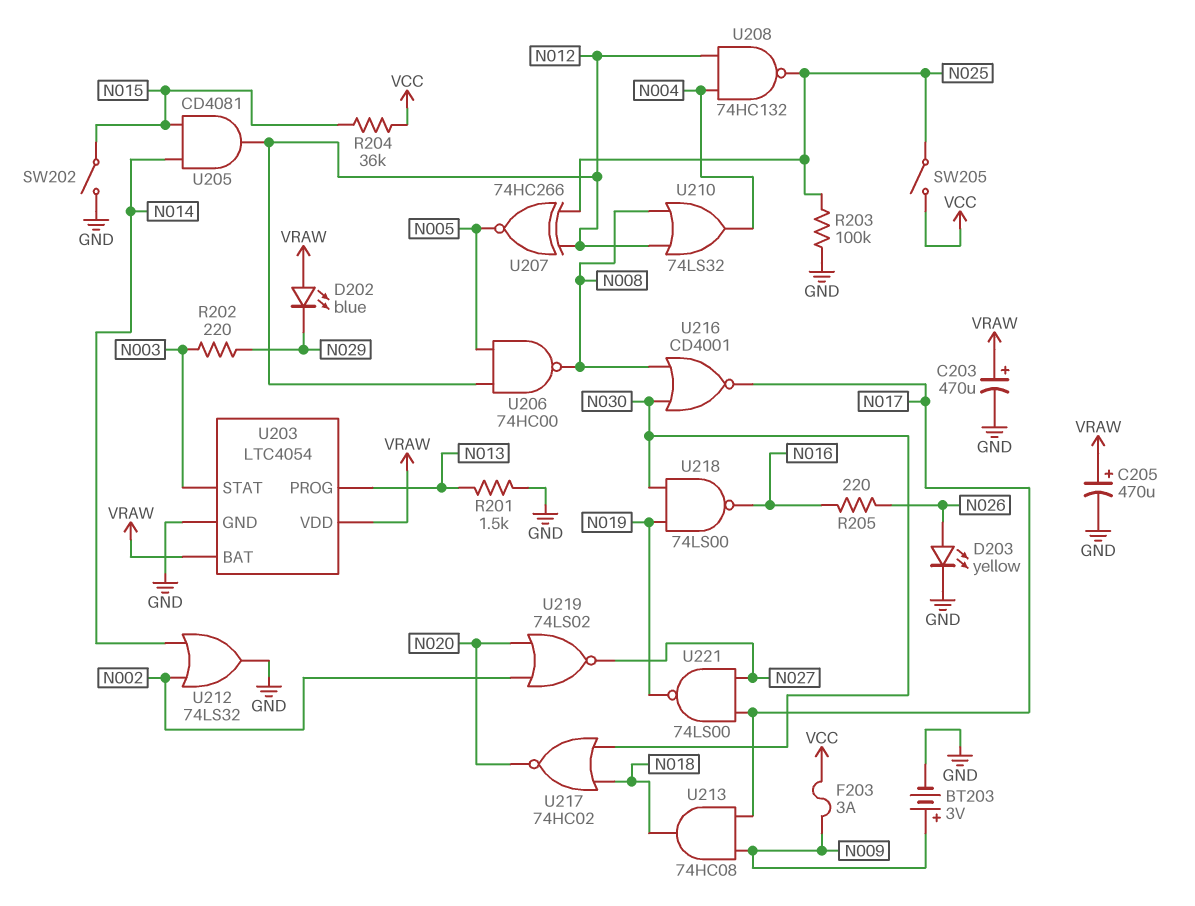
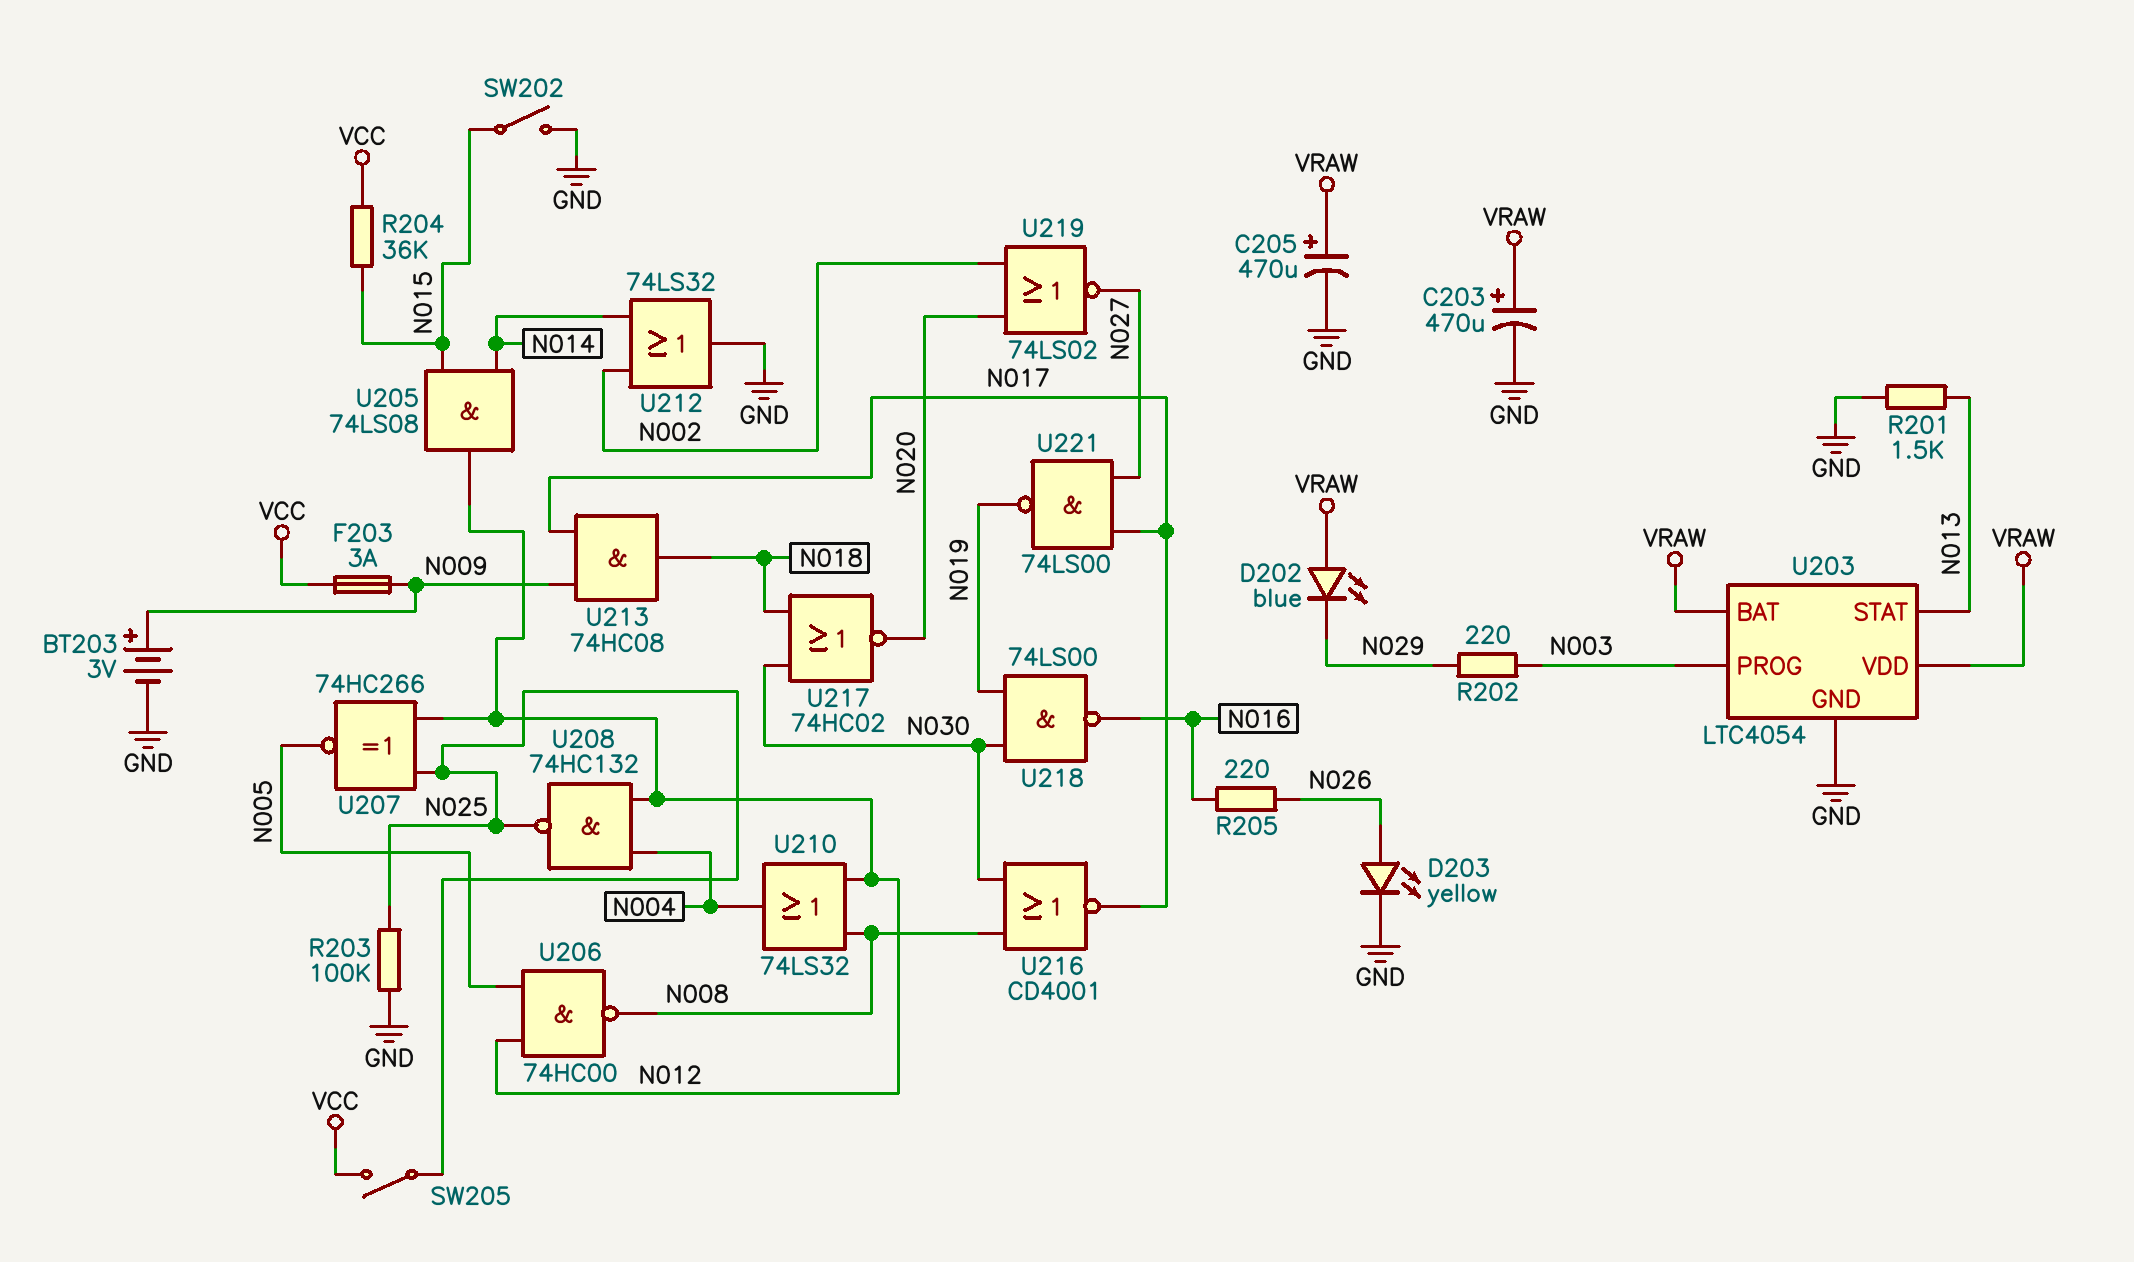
U203 pin PROG: N013 -> N003
U203 pin STAT: N003 -> N013
U205: AND CD4081 (in N014, in N015, out N012) -> AND 74LS08 (in N014, in N015, out N012)

